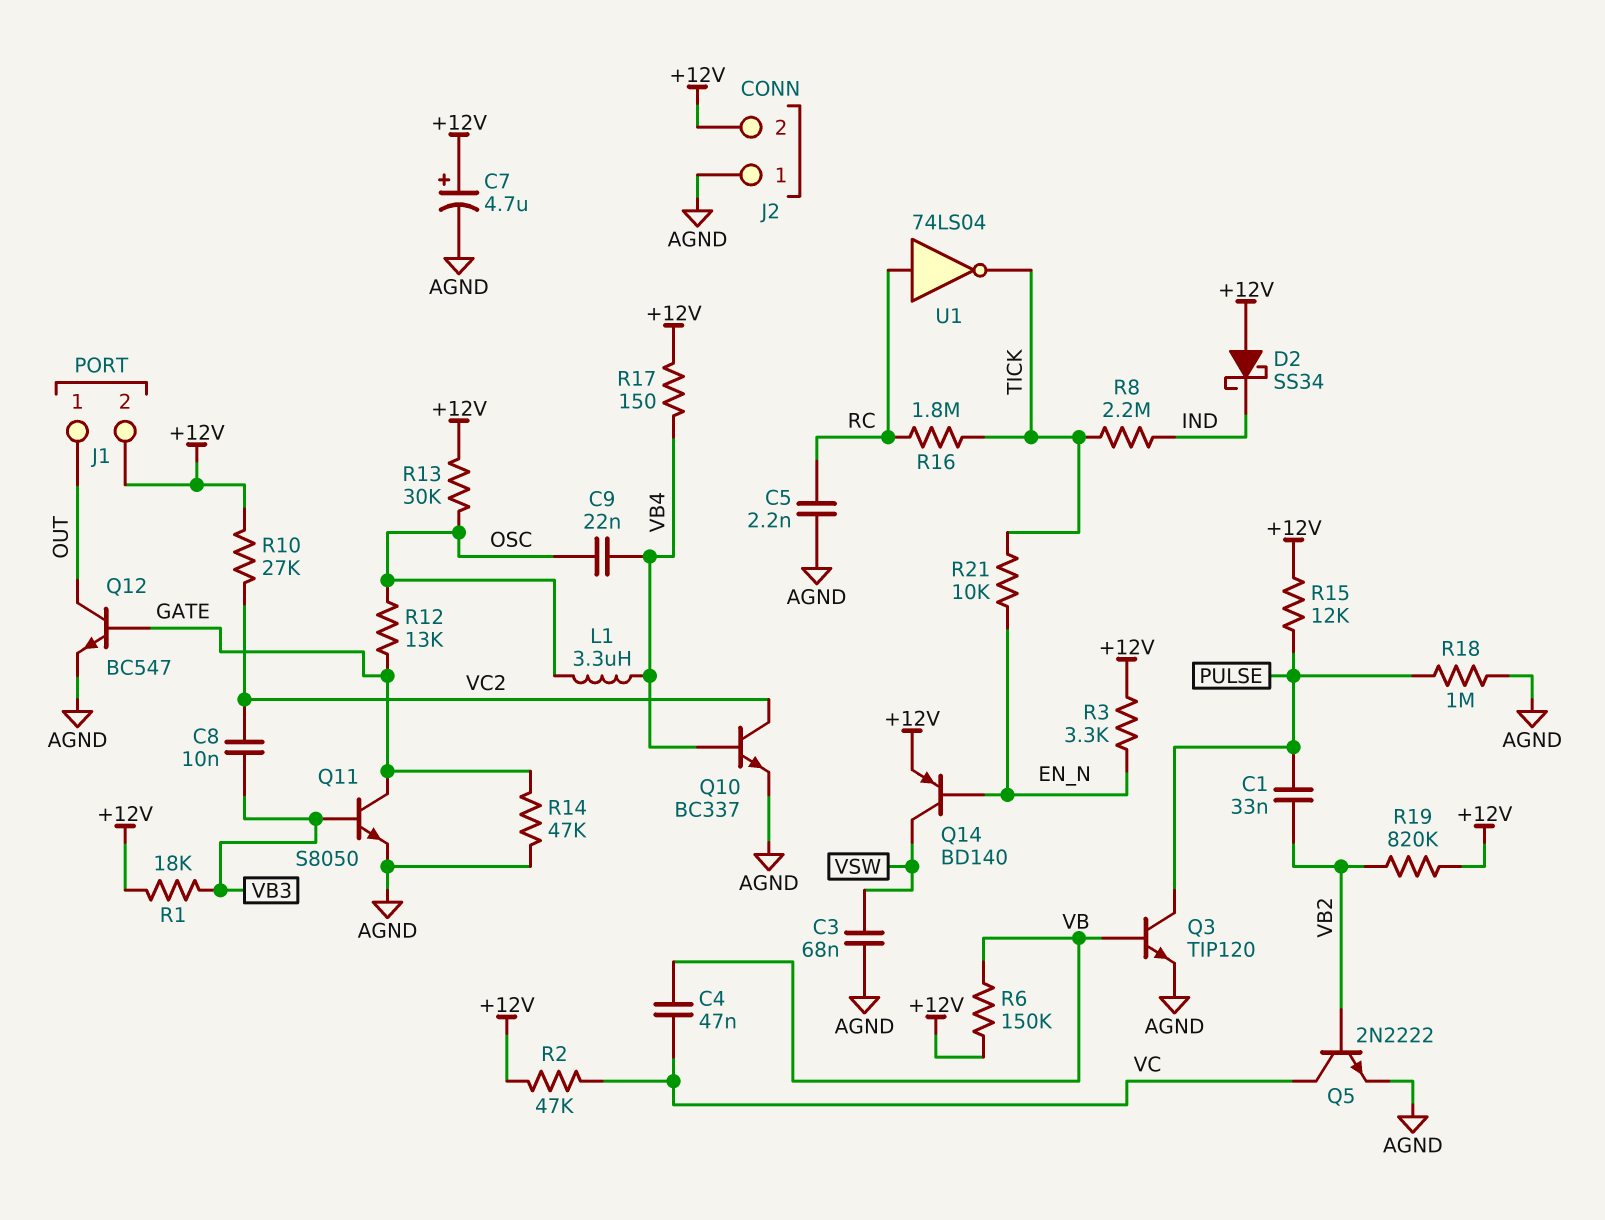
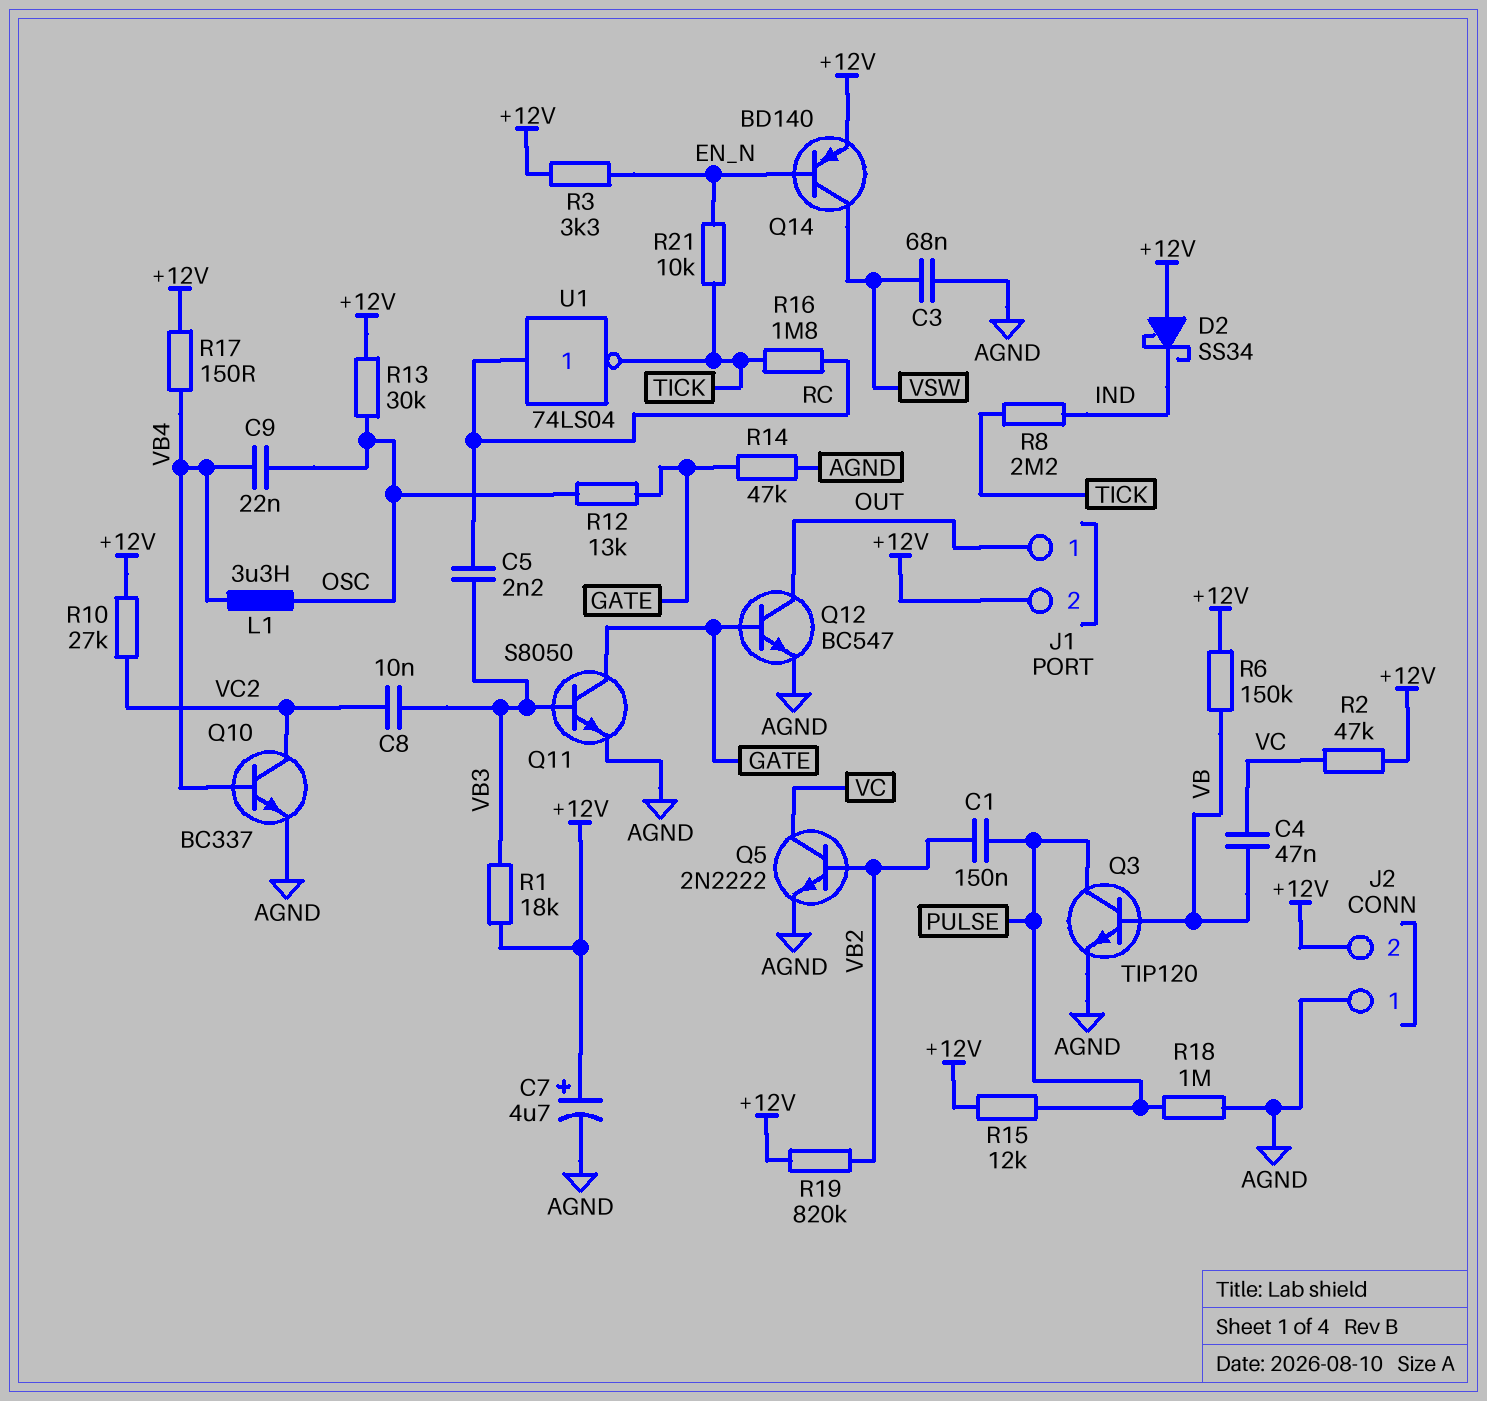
C1: 33nF (PULSE, VB2) -> 150nF (PULSE, VB2)
C5: 2.2nF (AGND, RC) -> 2.2nF (RC, VB3)

